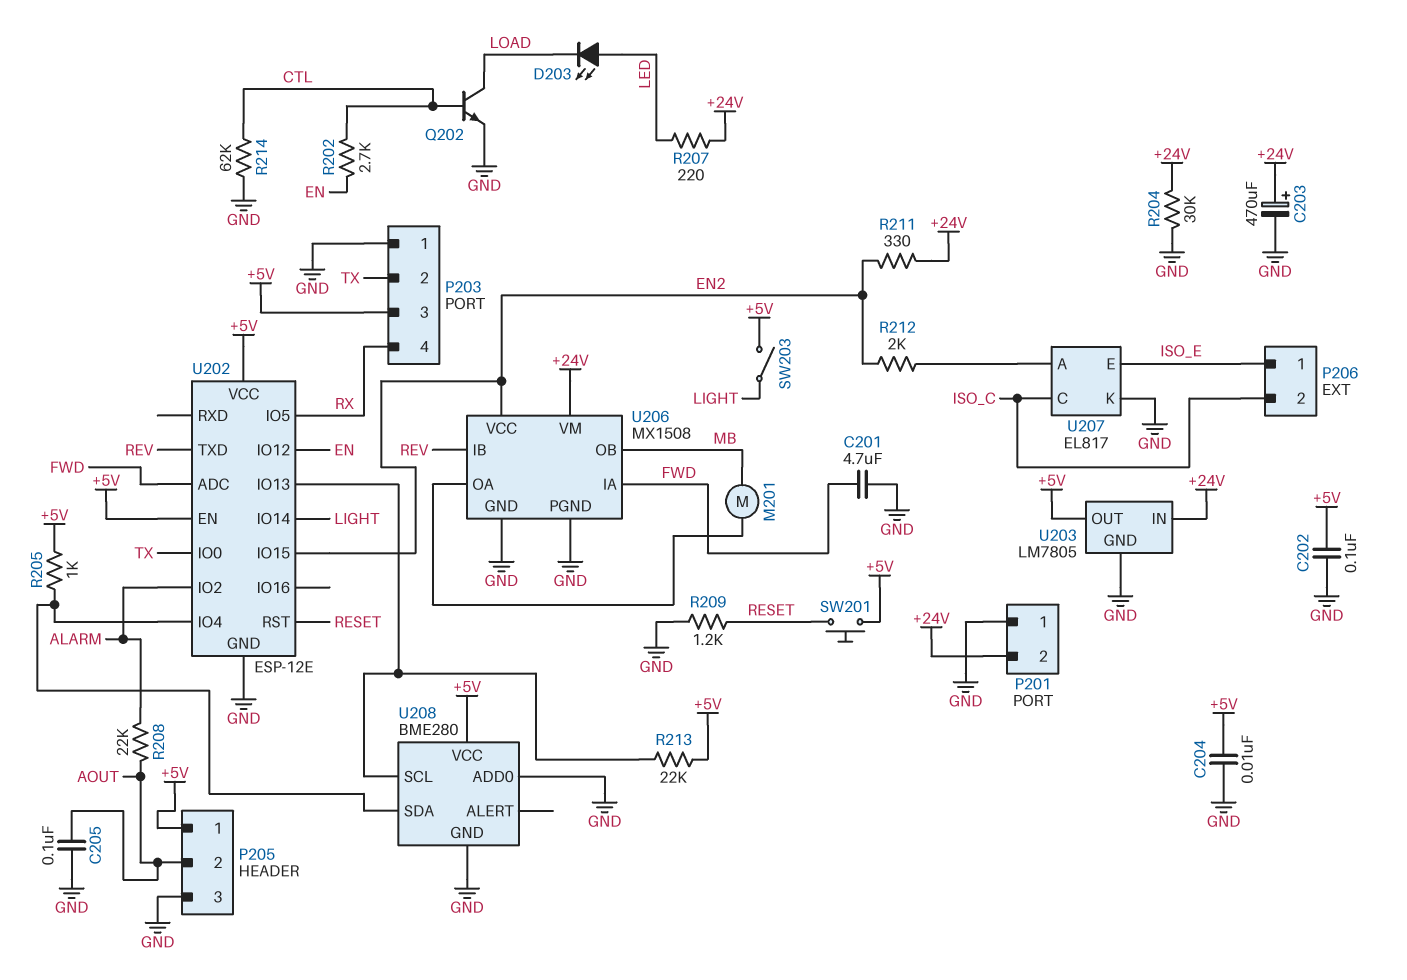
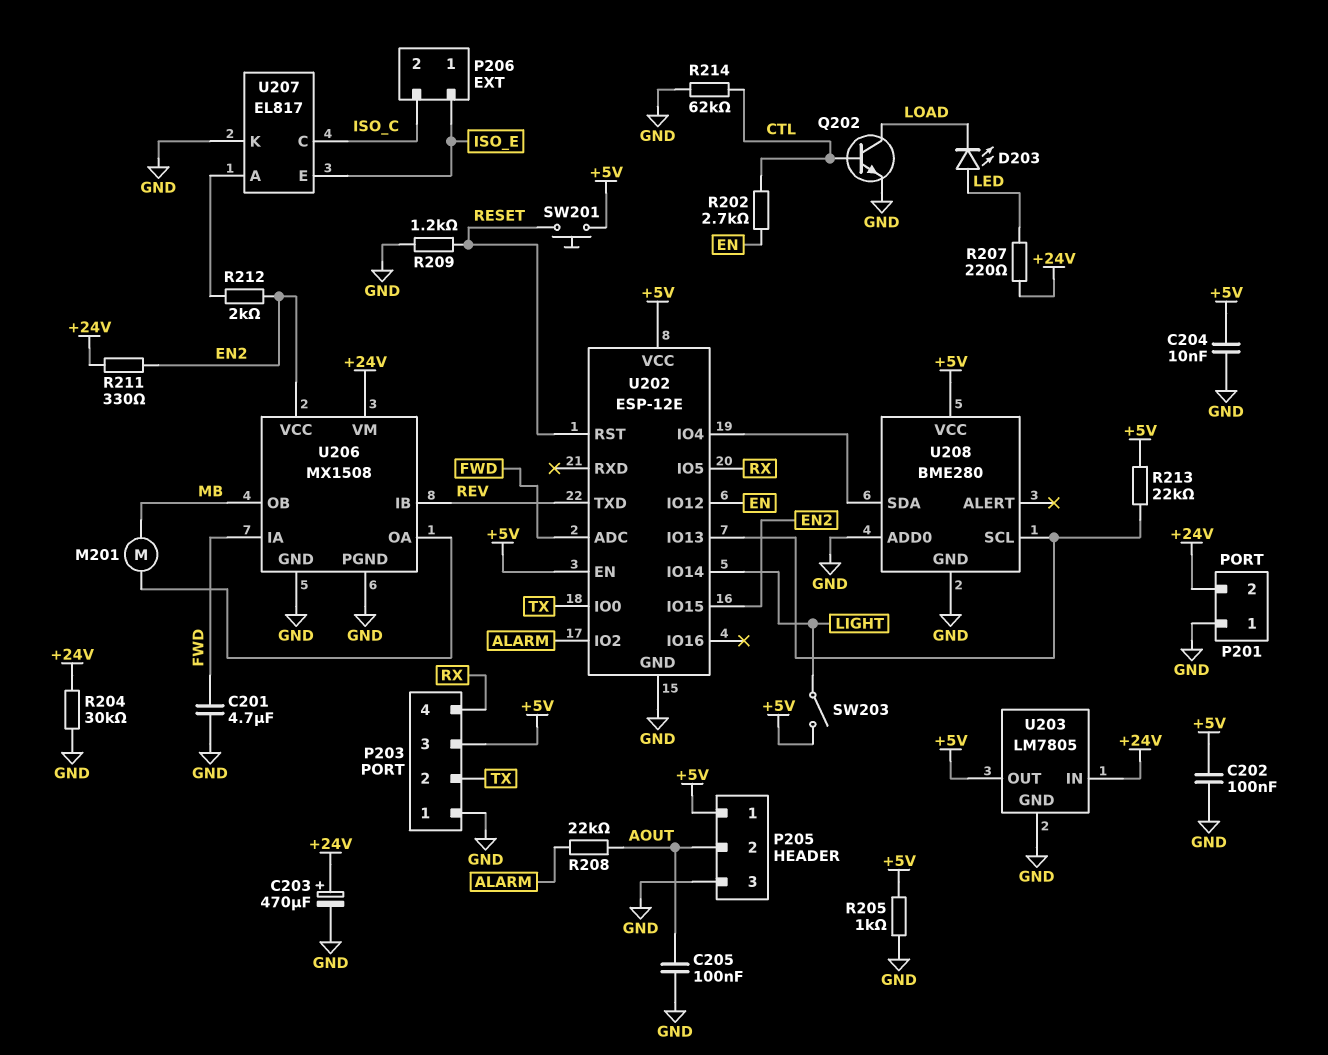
R205: 1k (+5V, U202/IO4) -> 1k (+5V, GND)

